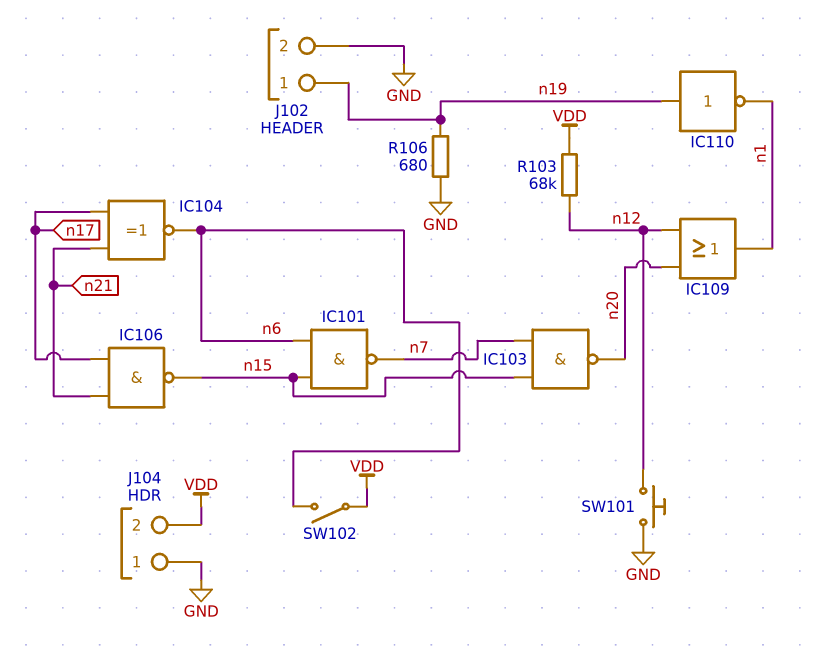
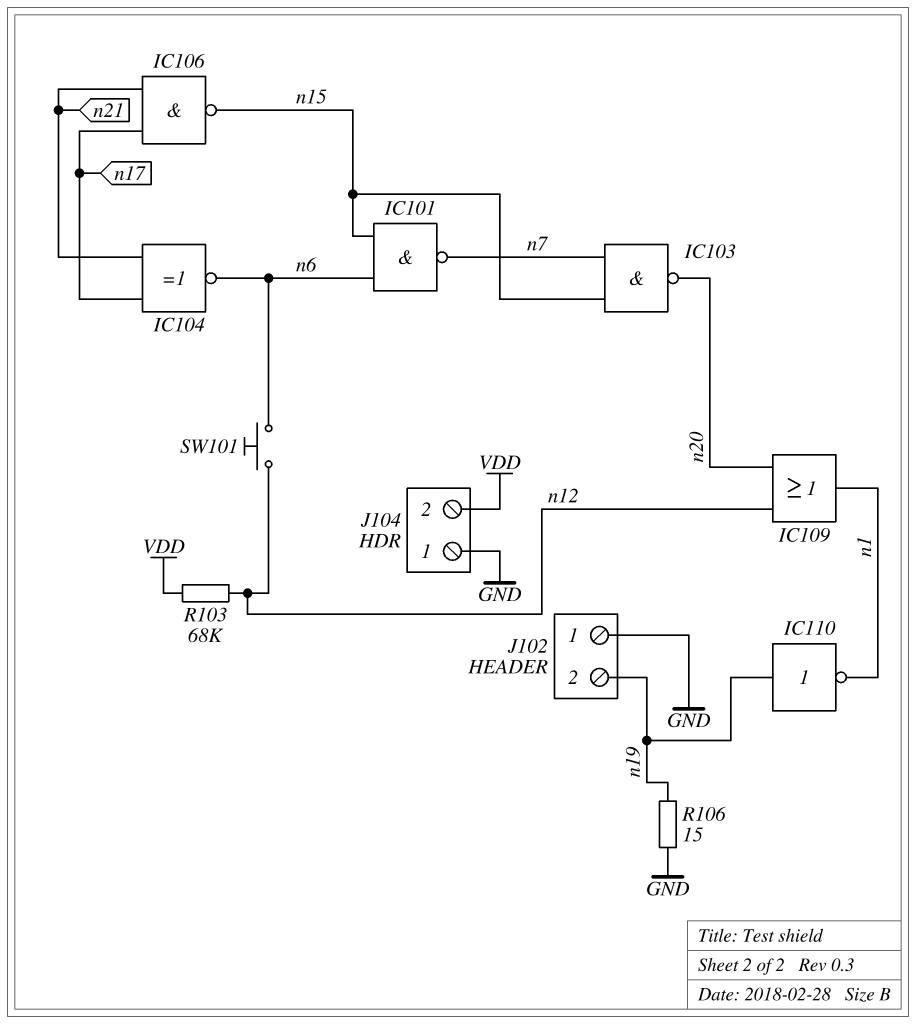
J102 pin 1: n19 -> GND
J102 pin 2: GND -> n19
R106: 680 (GND, n19) -> 15 (GND, n19)
SW101: button (GND, n12) -> button (n6, n12)
SW102: switch (VDD, n6) -> none

